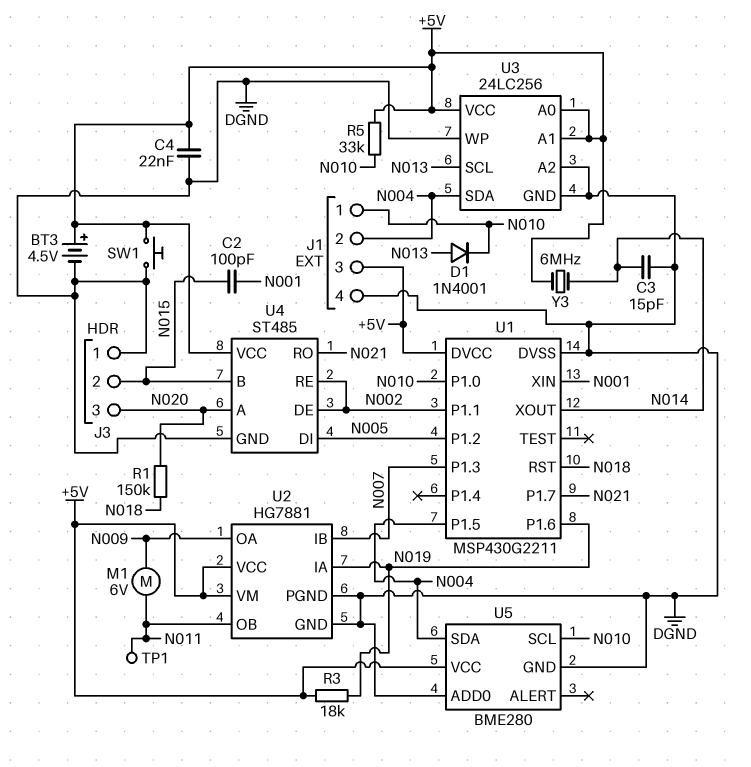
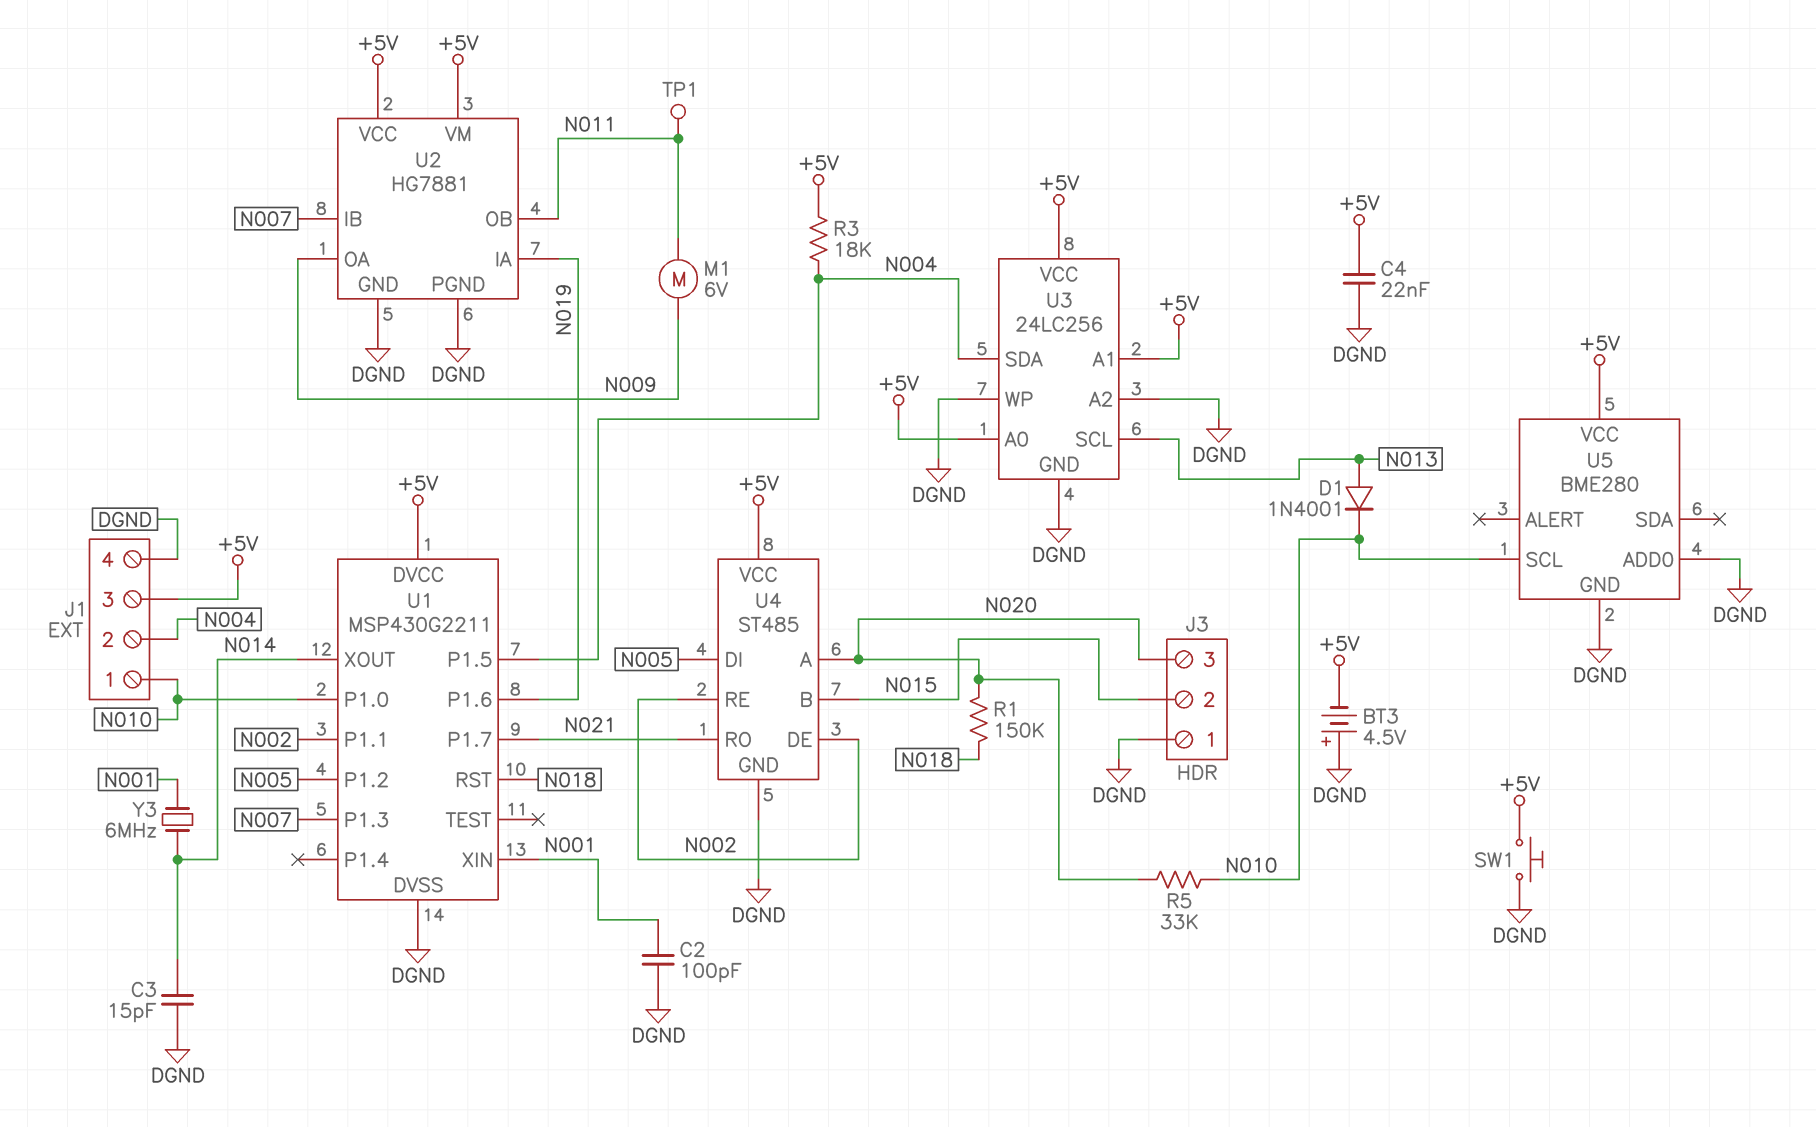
BT3: 4.5V (plus +5V, minus DGND) -> 4.5V (plus DGND, minus +5V)
C2: 100pF (N001, N015) -> 100pF (DGND, N001)
R3: 18k (+5V, N019) -> 18k (+5V, N004)
R5: 33k (+5V, N010) -> 33k (N010, N020)
U5 pin SDA: N004 -> none
Y3: 6MHz (+5V, N014) -> 6MHz (N001, N014)

